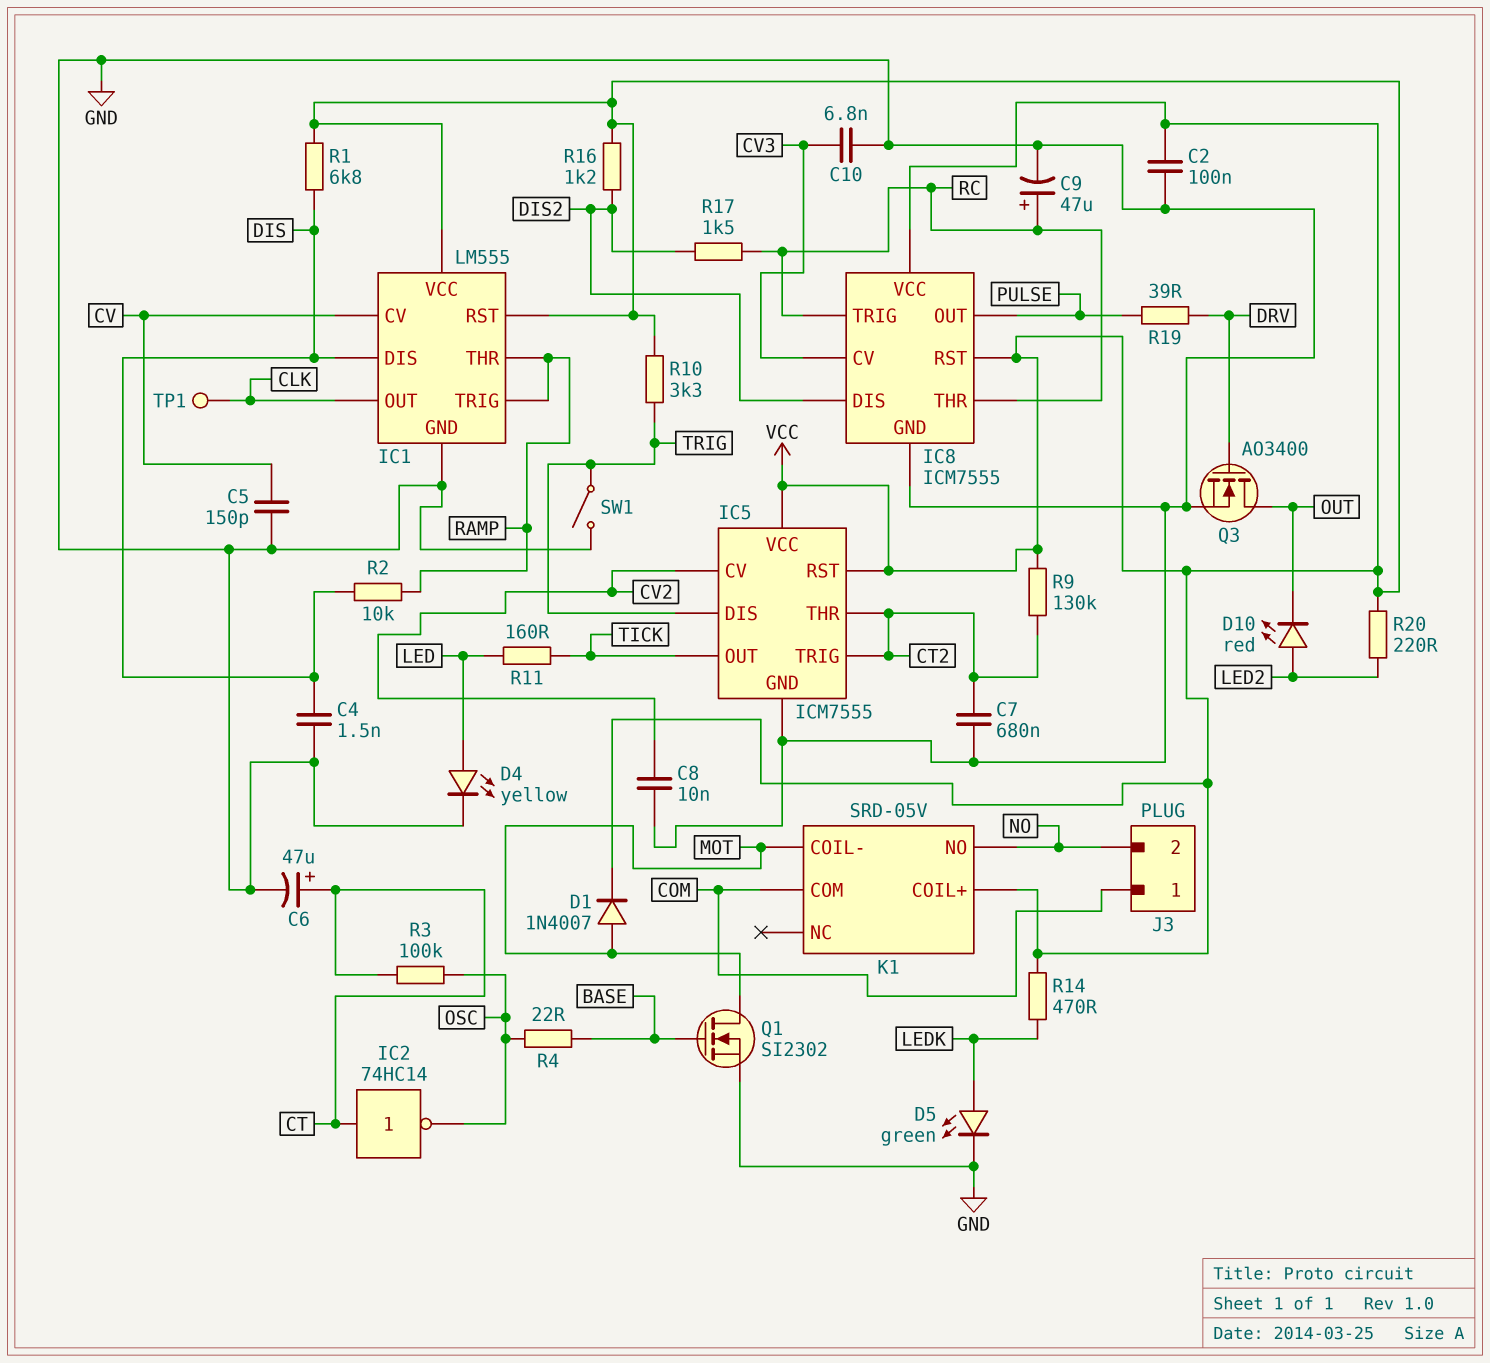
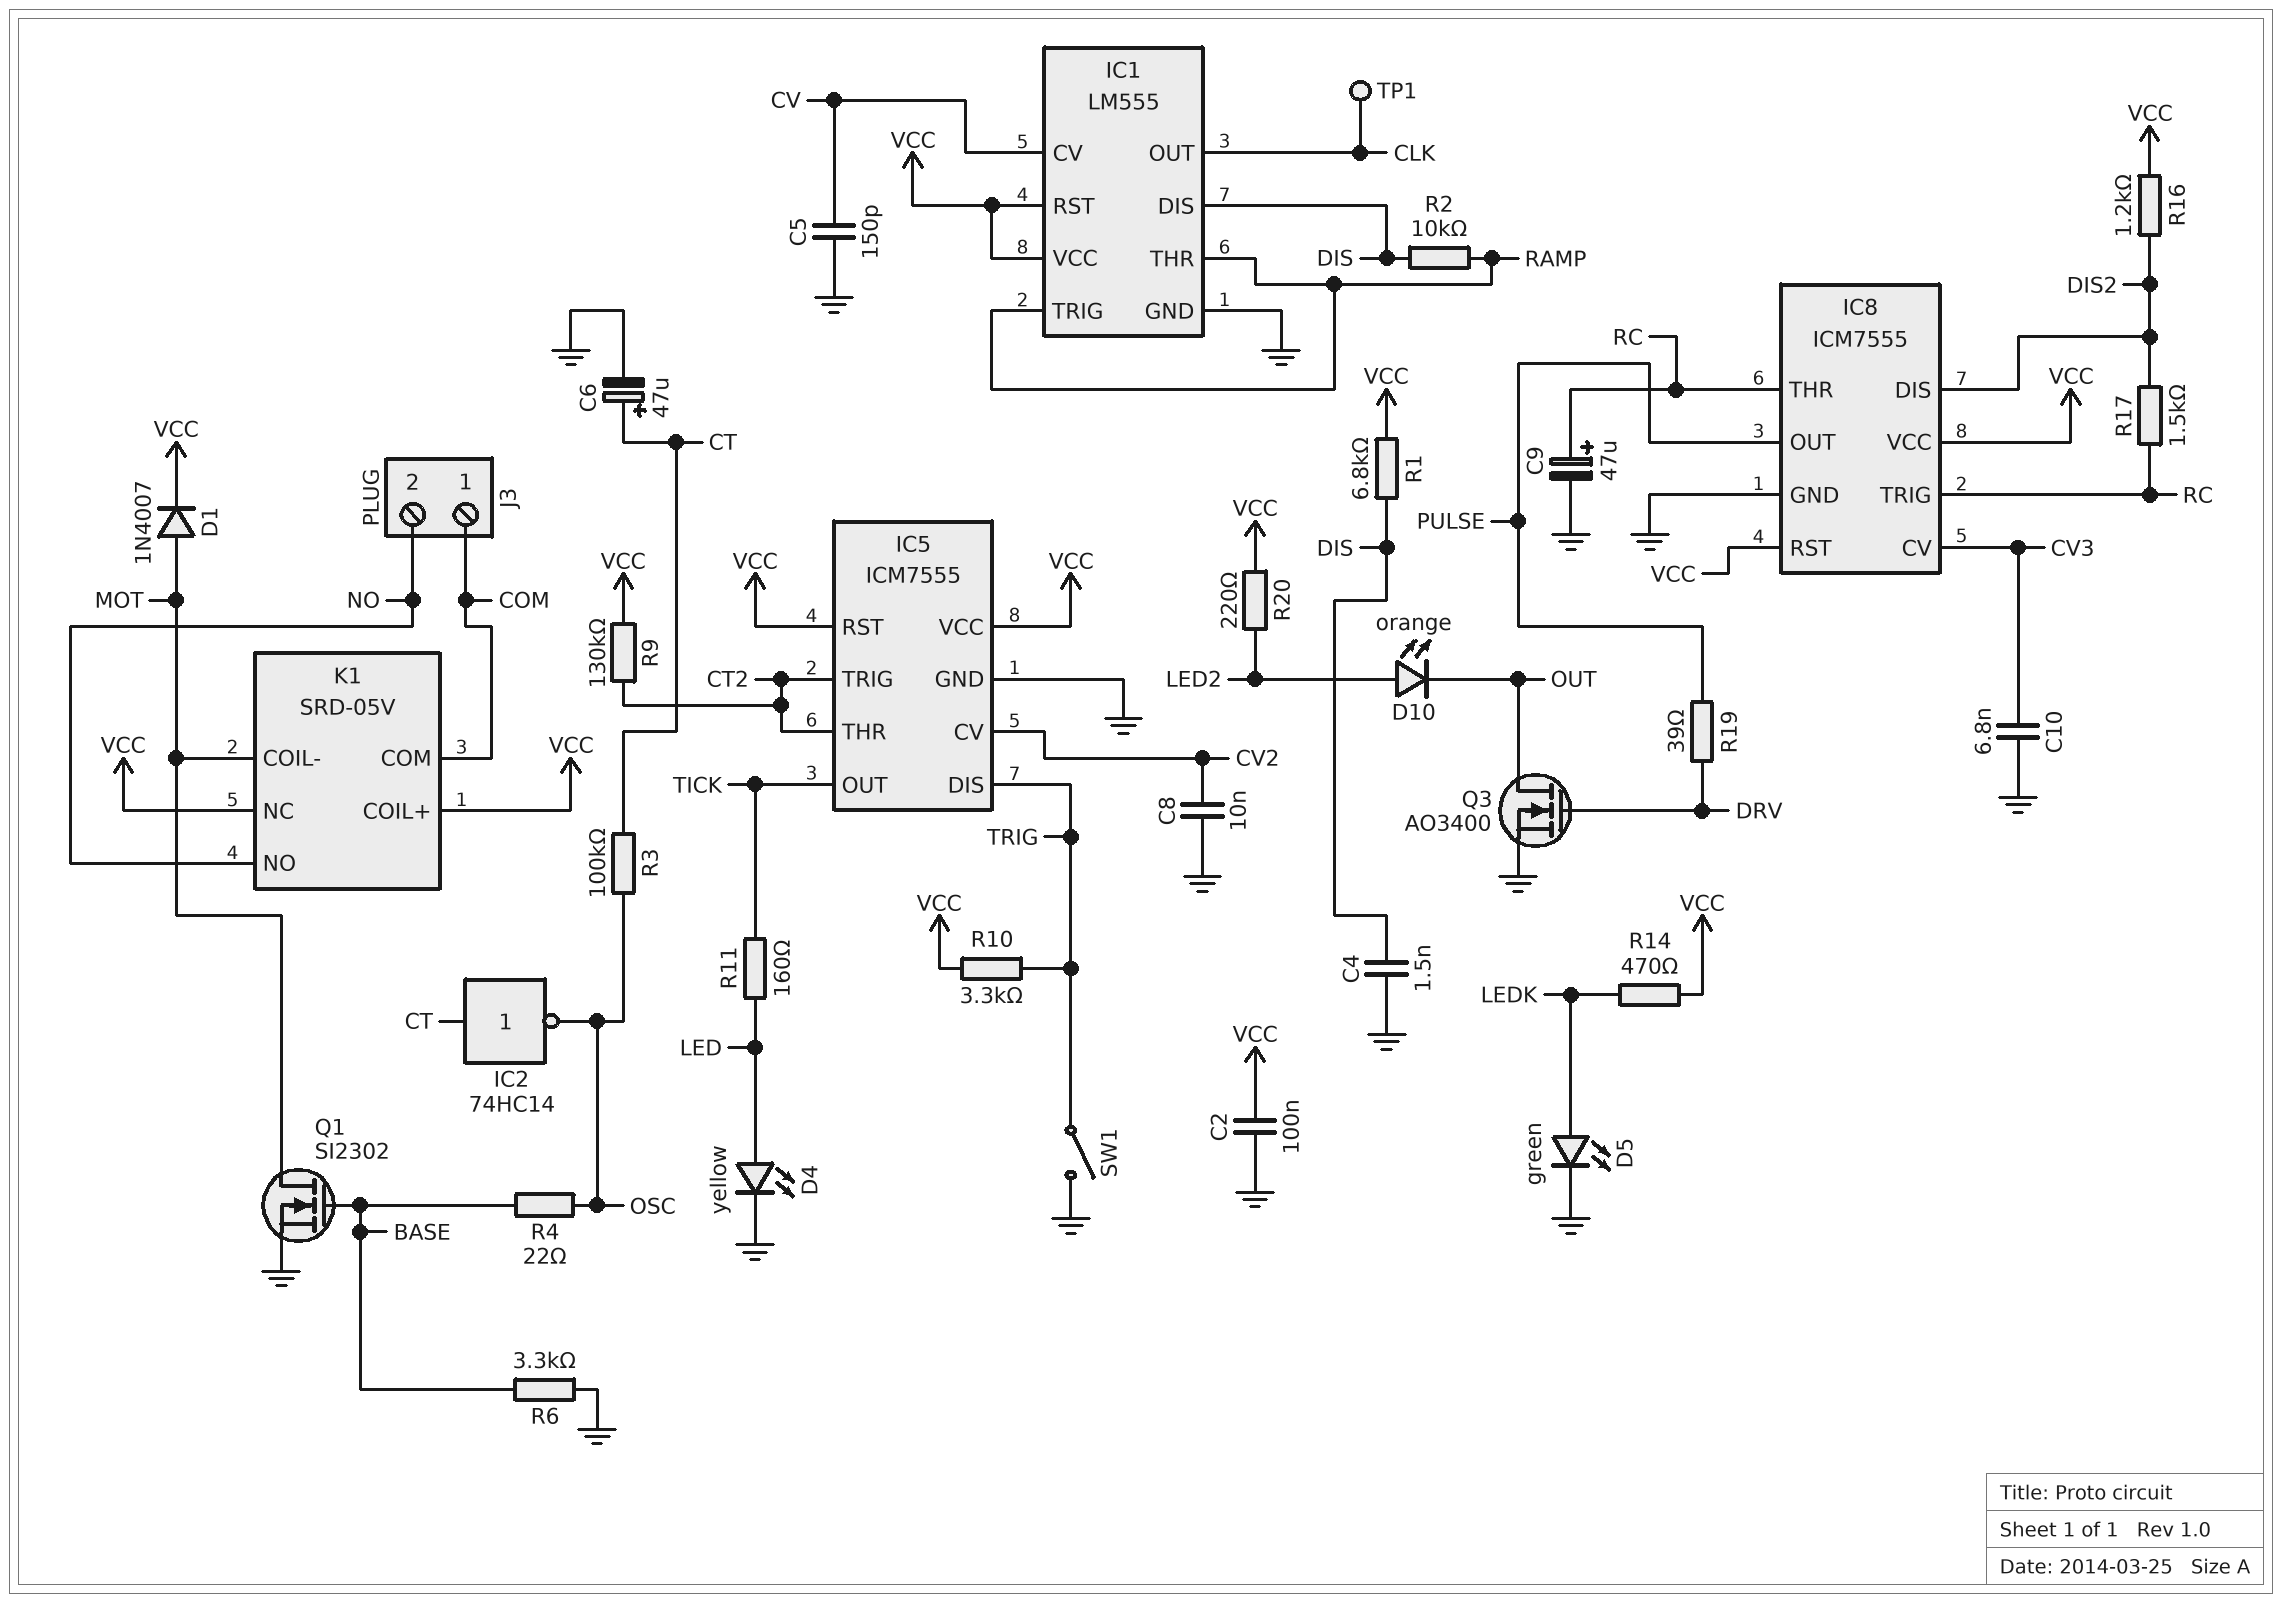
C7: 680nF (CT2, GND) -> none
D10: LED red (A LED2, K OUT) -> LED orange (A LED2, K OUT)
K1 pin NC: none -> VCC
R6: none -> 3.3k (BASE, GND)

